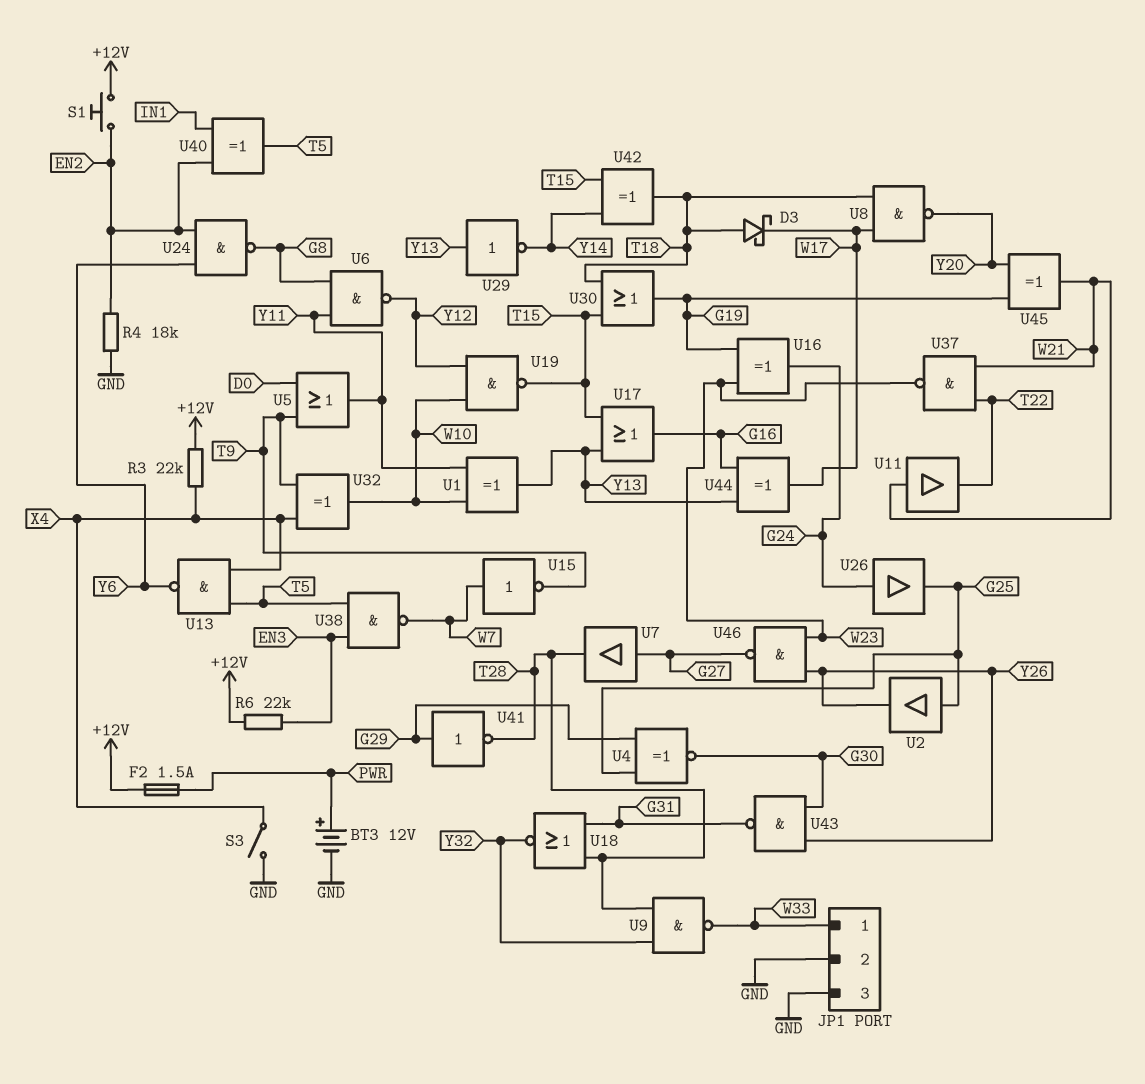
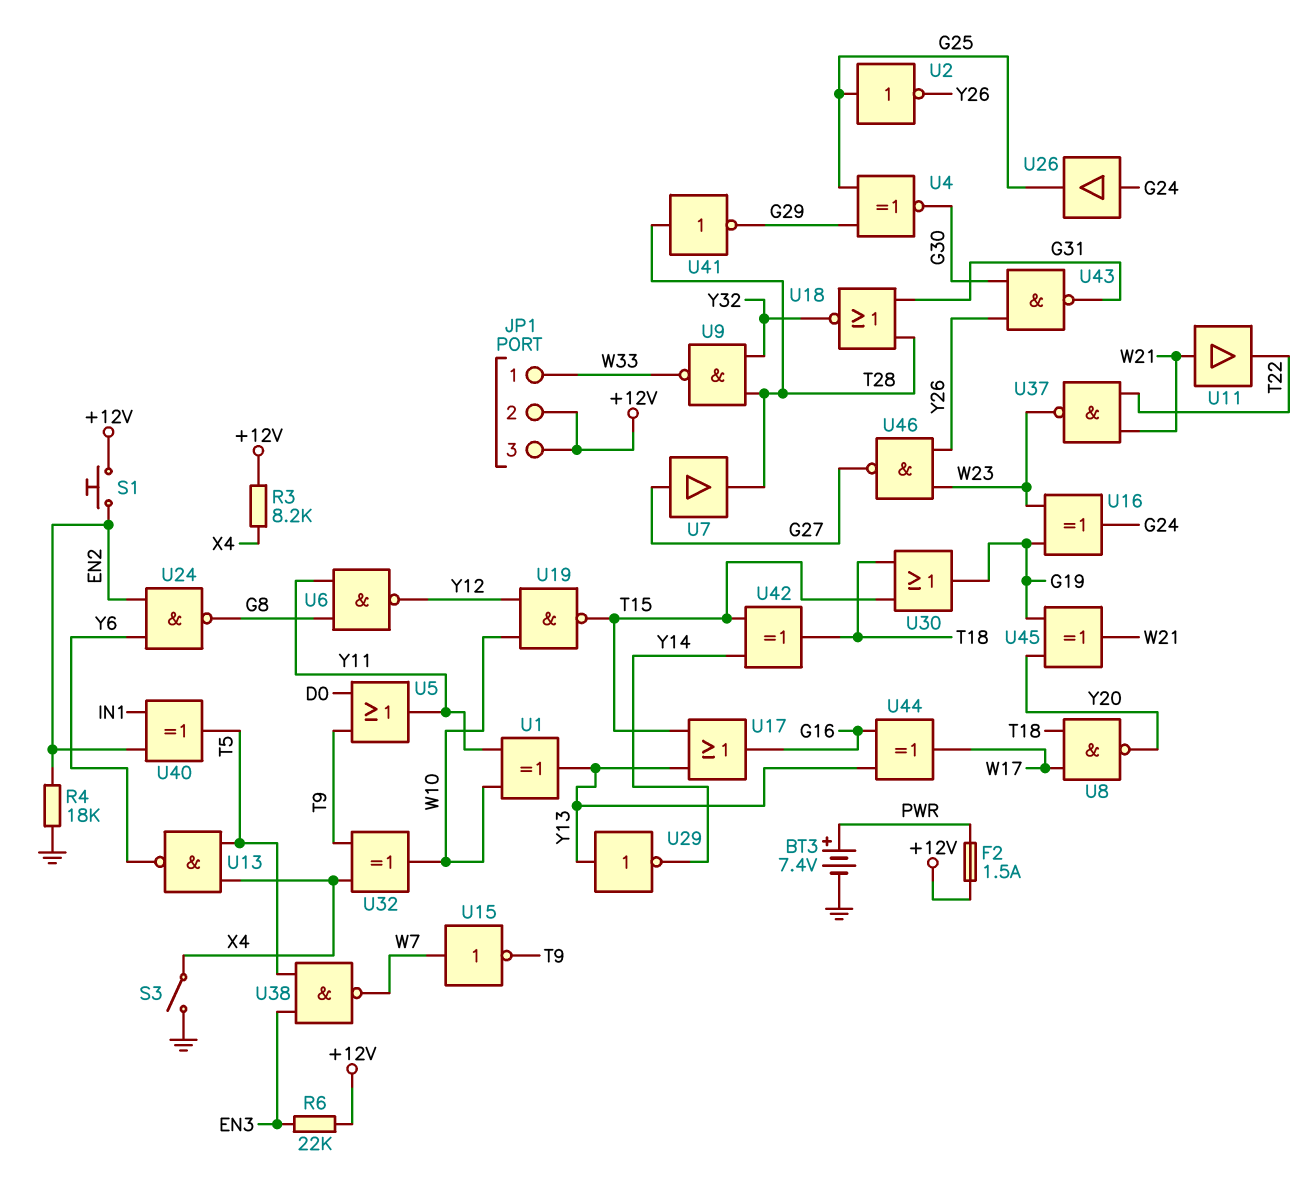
BT3: 12V (plus PWR, minus GND) -> 7.4V (plus PWR, minus GND)
D3: schottky (A T18, K W17) -> none
JP1 pin 2: GND -> +12V
JP1 pin 3: GND -> +12V
R3: 22k (+12V, X4) -> 8.2k (+12V, X4)
U2: buffer (in G25, out Y26) -> NOT (in G25, out Y26)
U41: NOT (in G29, out T28) -> NOT (in T28, out G29)

